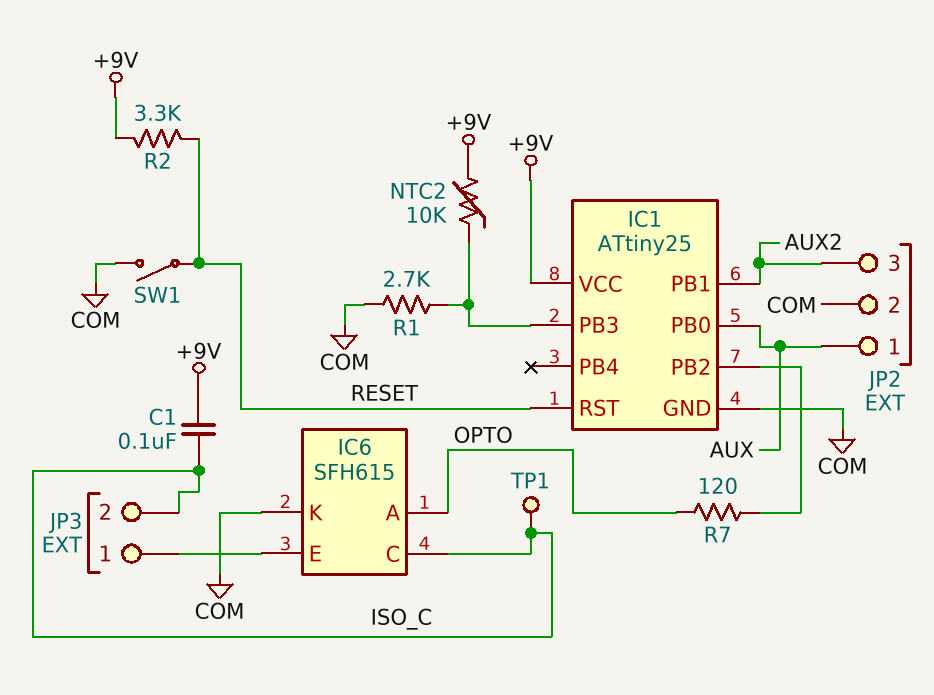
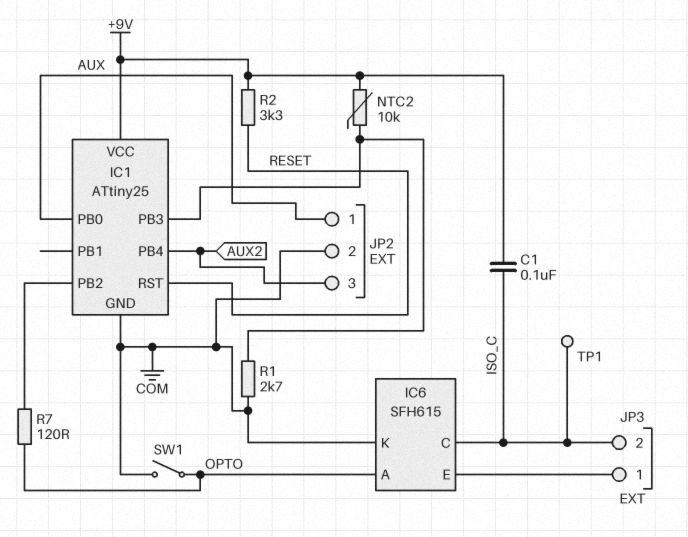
IC1 pin PB1: AUX2 -> none
IC1 pin PB4: none -> AUX2
SW1: switch (COM, RESET) -> switch (COM, OPTO)

